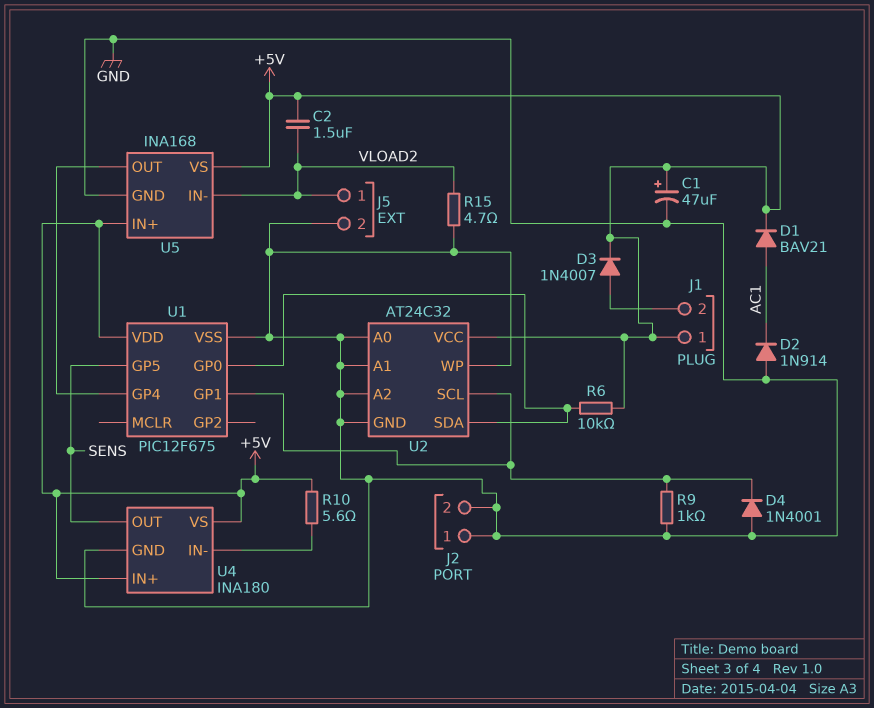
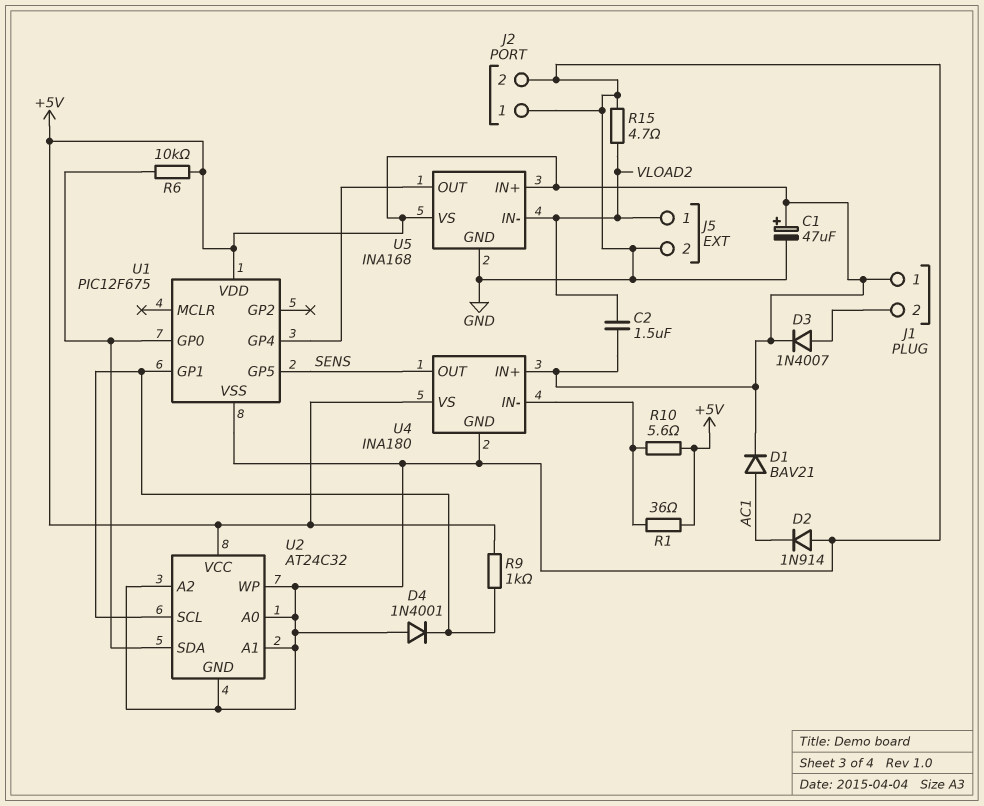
R1: none -> 36 (+5V, U4/IN-)
R9: 1k (GND, U1/GP1) -> 1k (+5V, U1/GP1)

